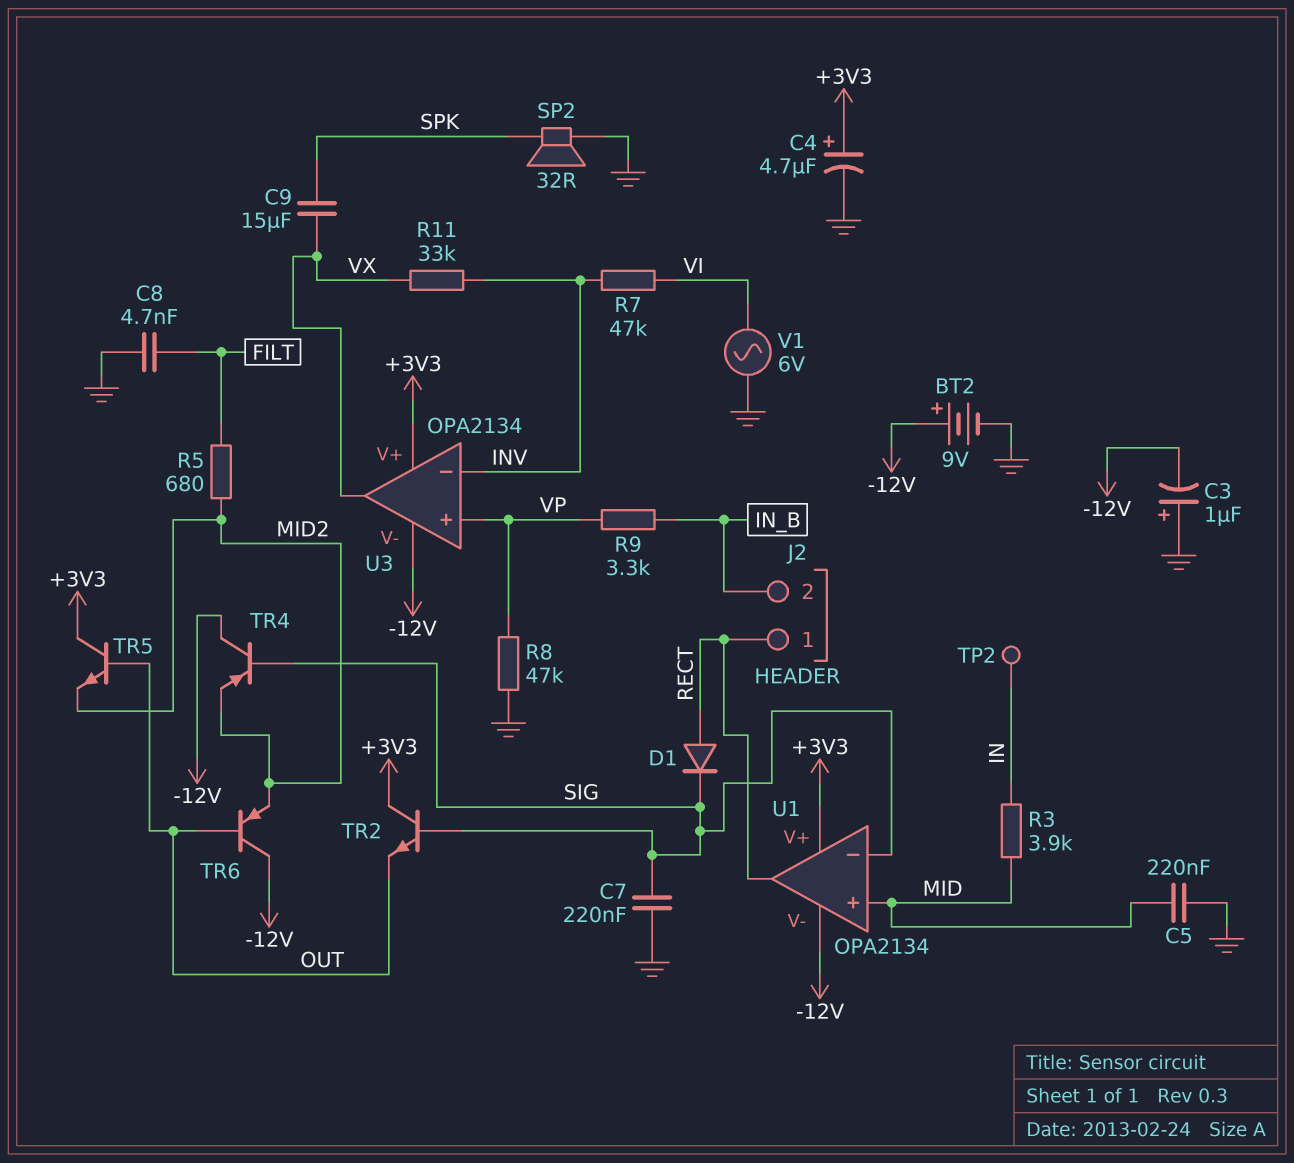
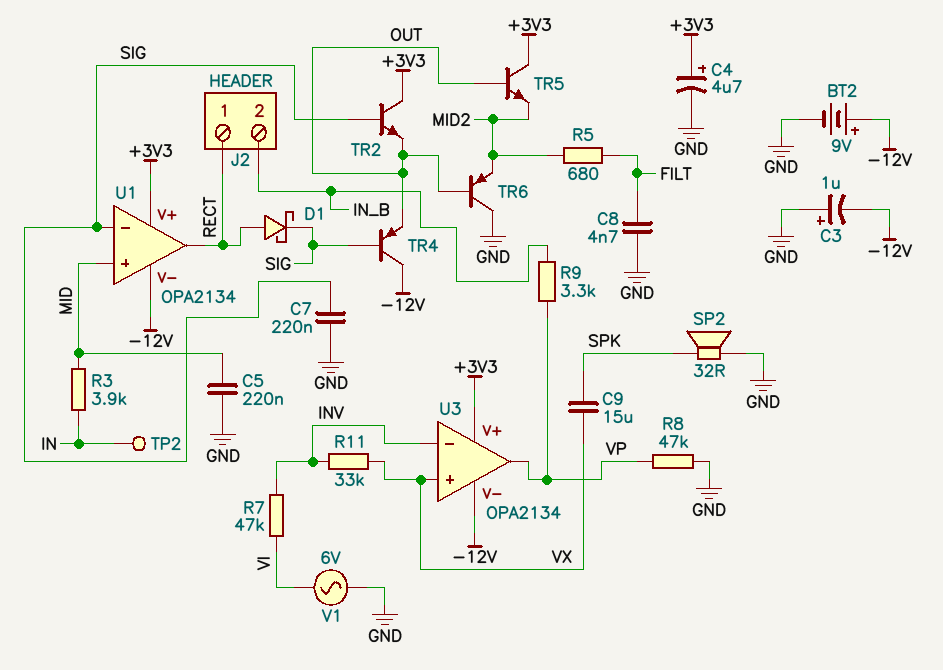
D1: diode (A RECT, K SIG) -> schottky (A RECT, K SIG)
TR4: PNP (B SIG, C -12V, E MID2) -> PNP (B SIG, C -12V, E OUT)
TR6: PNP (B OUT, C -12V, E MID2) -> PNP (B OUT, C GND, E MID2)
U3 pin in+: VP -> VX
U3 pin out: VX -> VP

